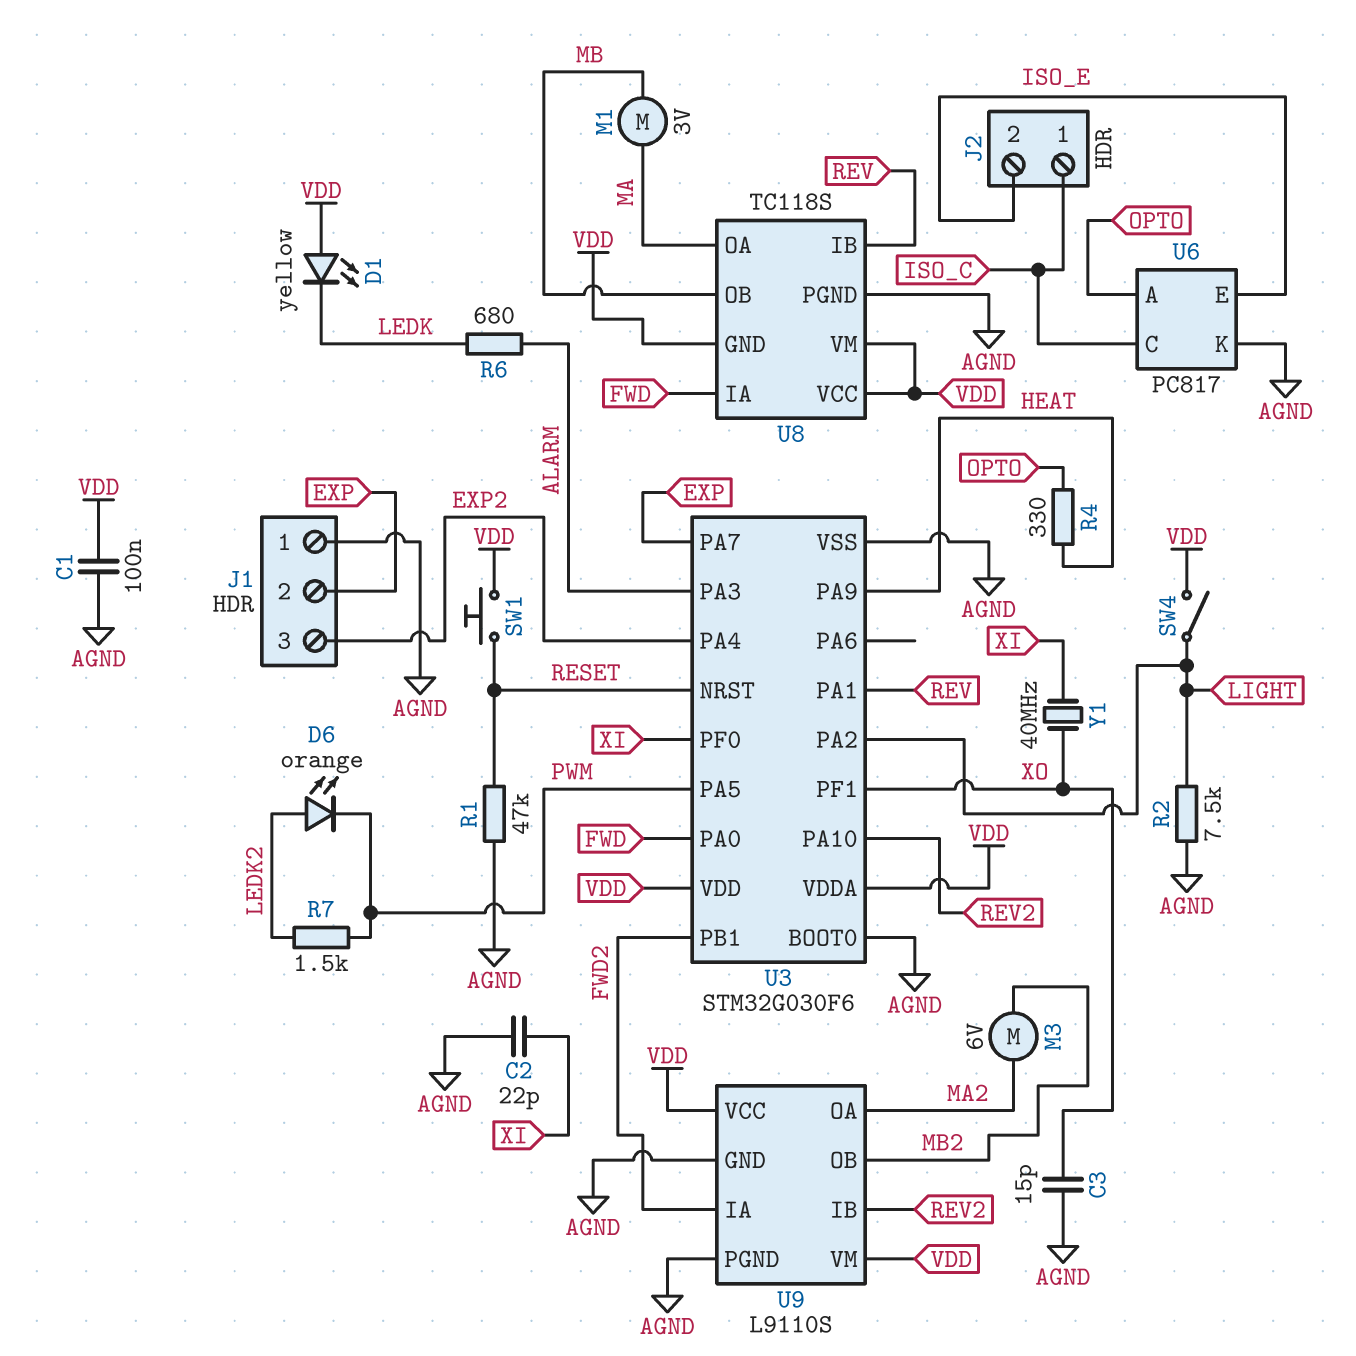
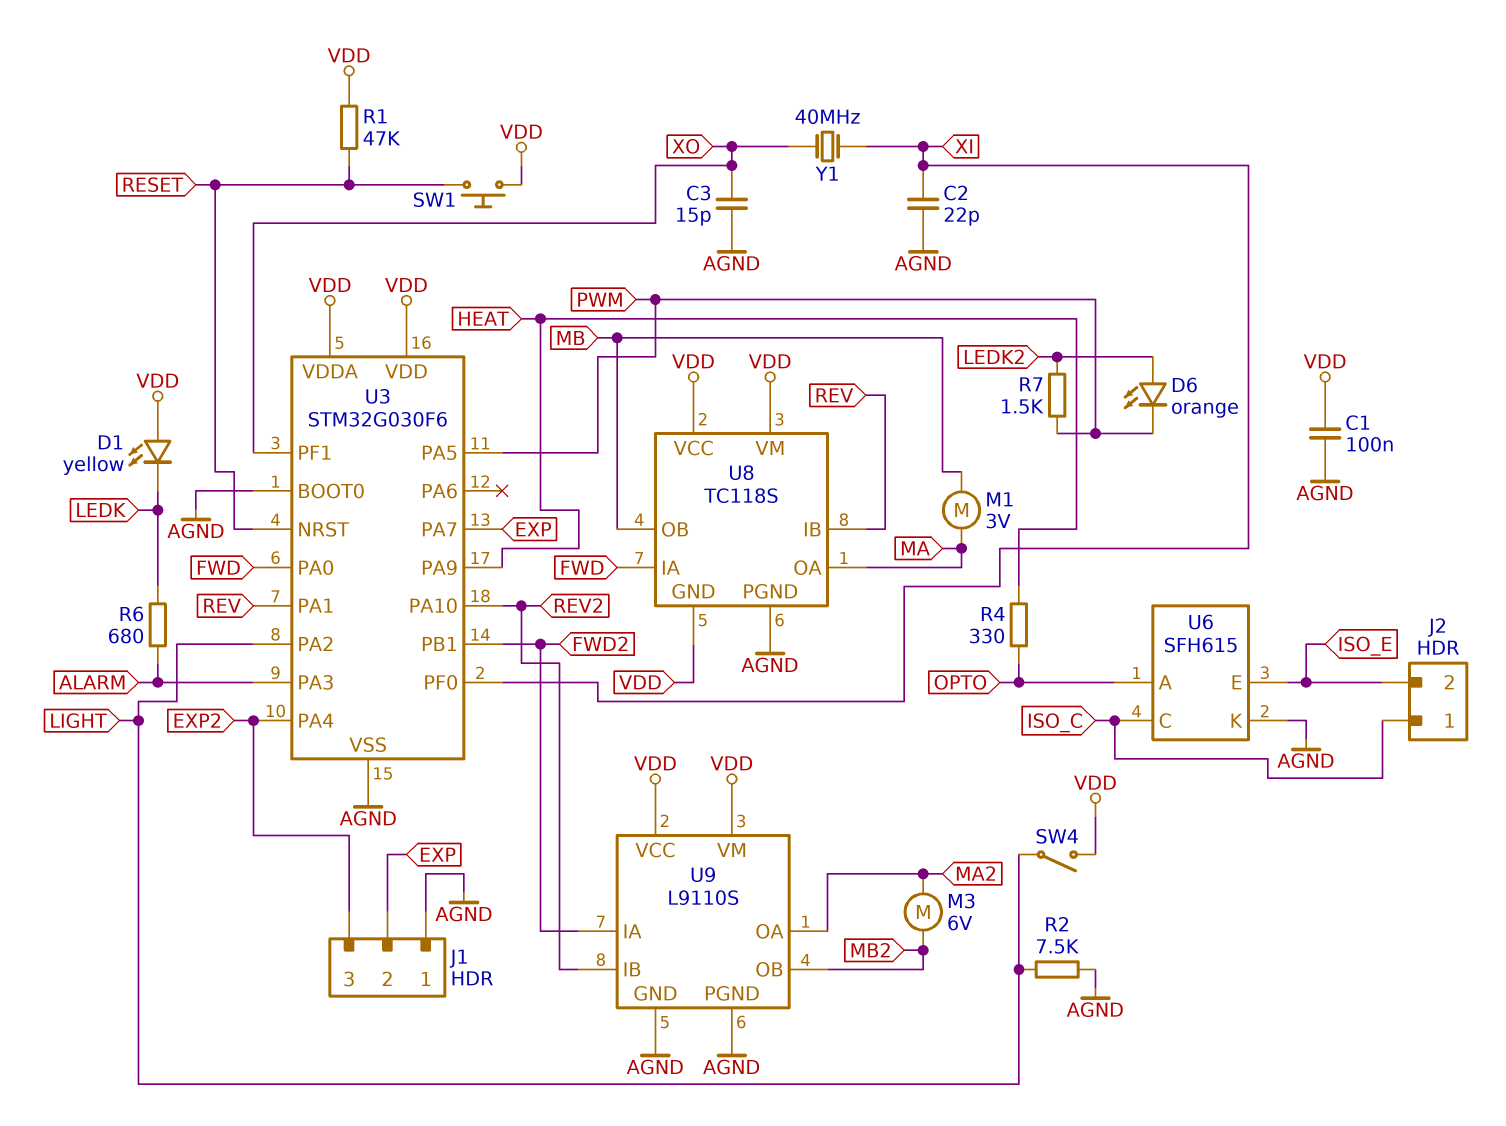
R1: 47k (AGND, RESET) -> 47k (RESET, VDD)
U6: PC817 -> SFH615

